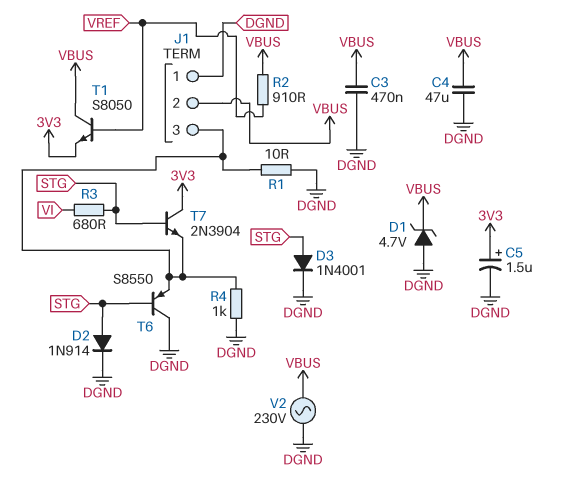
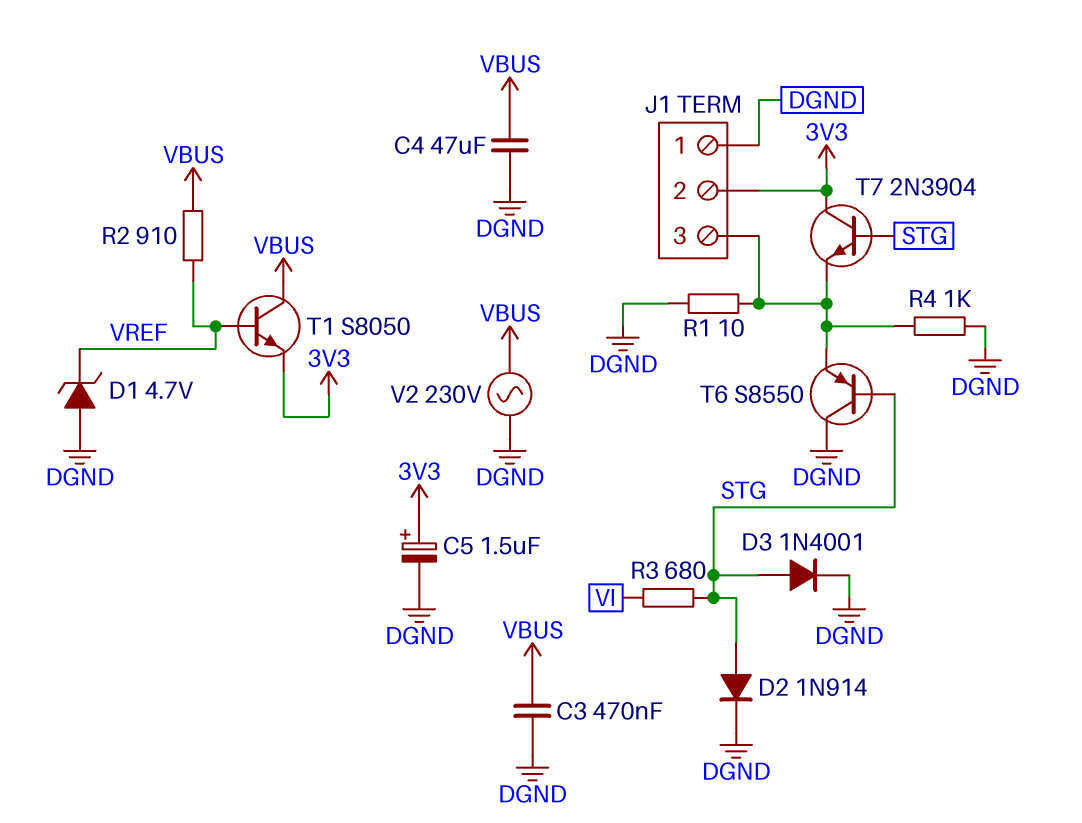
D1: zener 4.7V (A DGND, K VBUS) -> zener 4.7V (A DGND, K VREF)
J1 pin 2: VBUS -> 3V3

